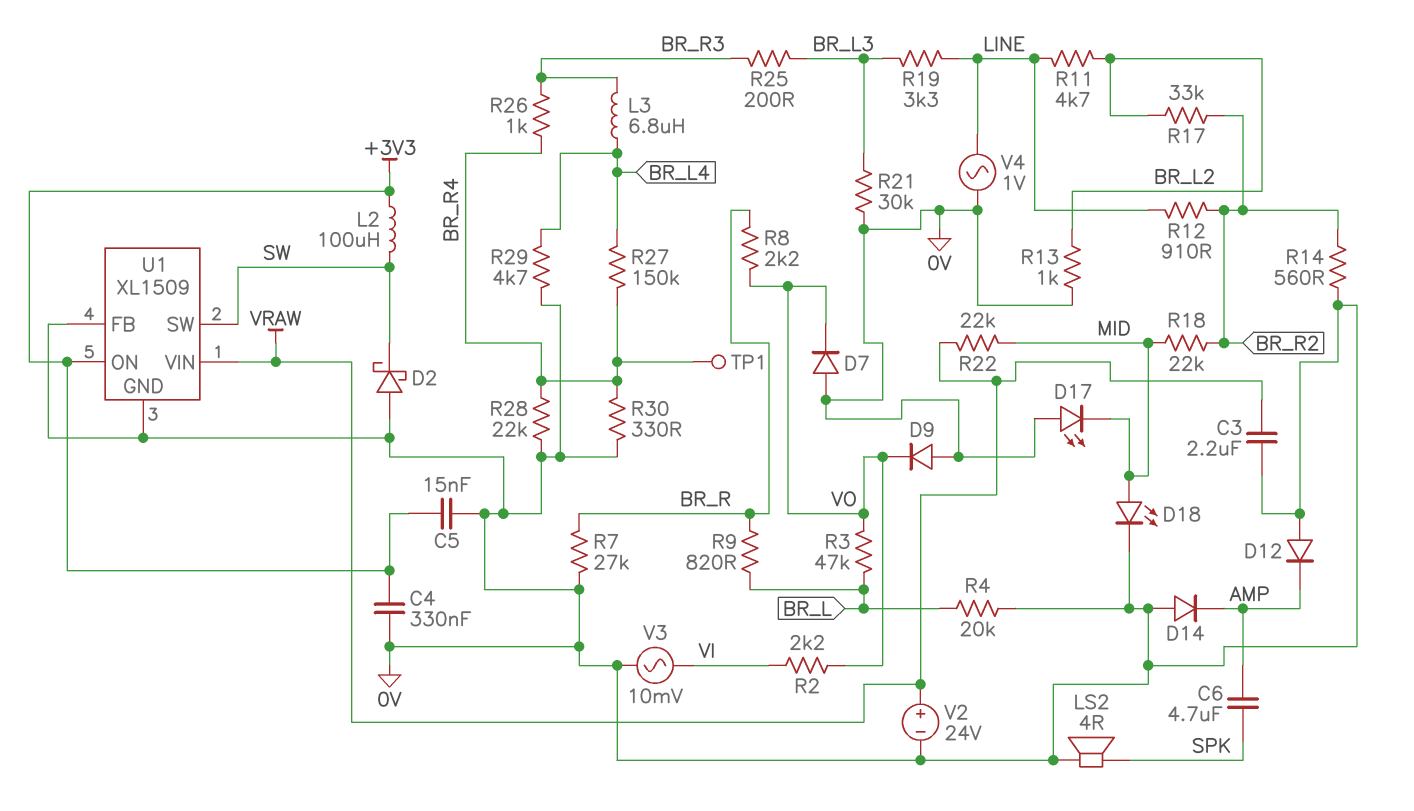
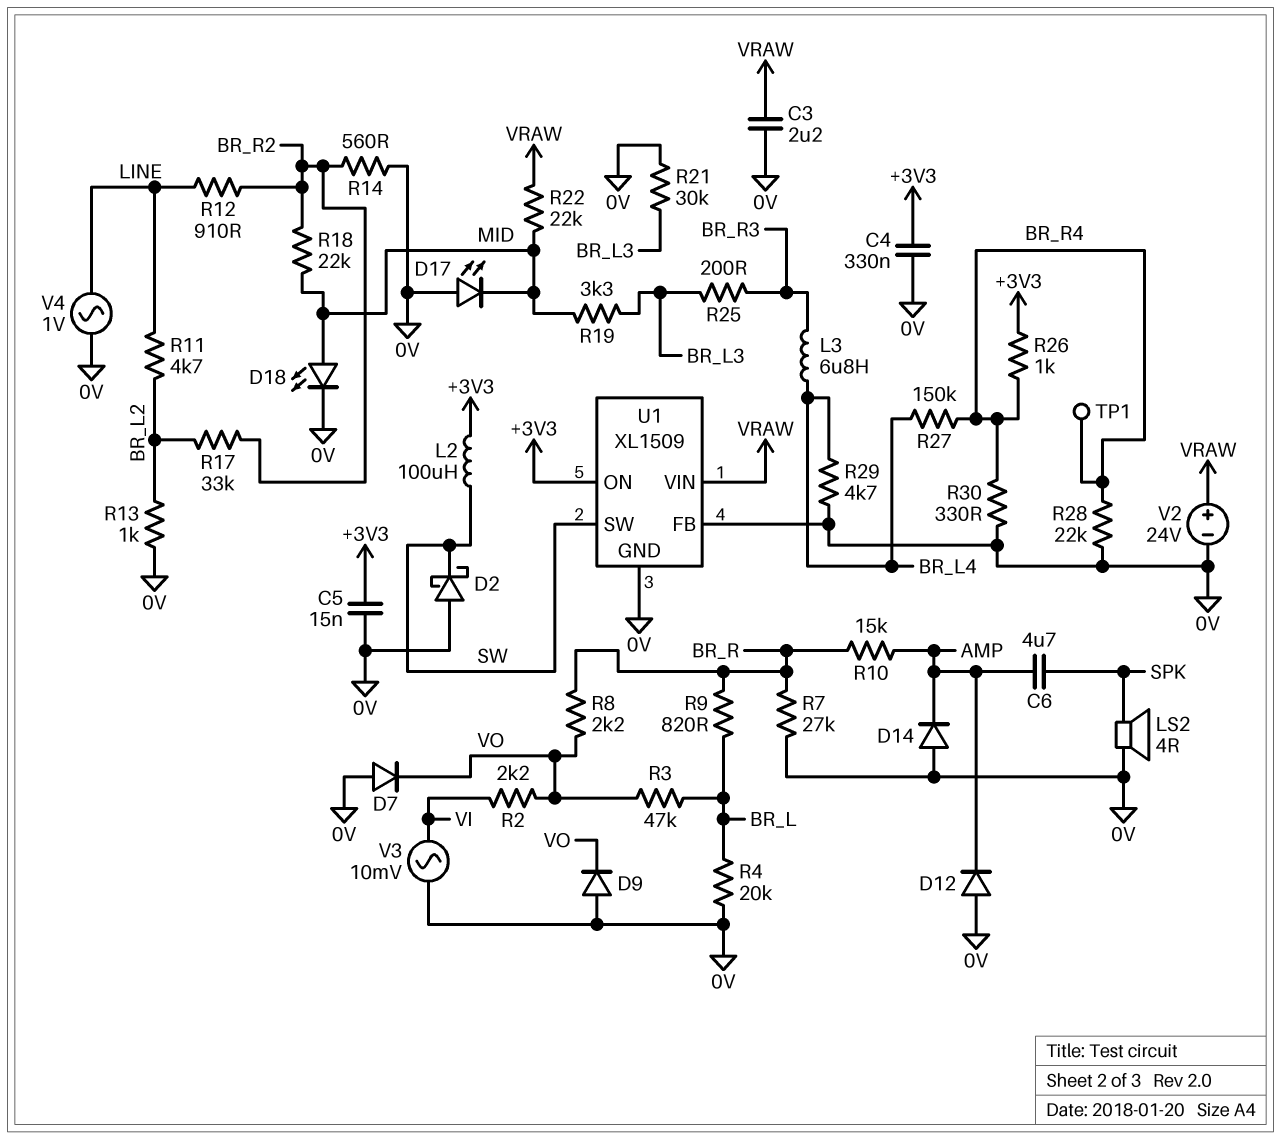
R10: none -> 15k (AMP, BR_R)
R19: 3.3k (BR_L3, LINE) -> 3.3k (BR_L3, MID)
R26: 1k (BR_R3, BR_R4) -> 1k (+3V3, BR_R4)

